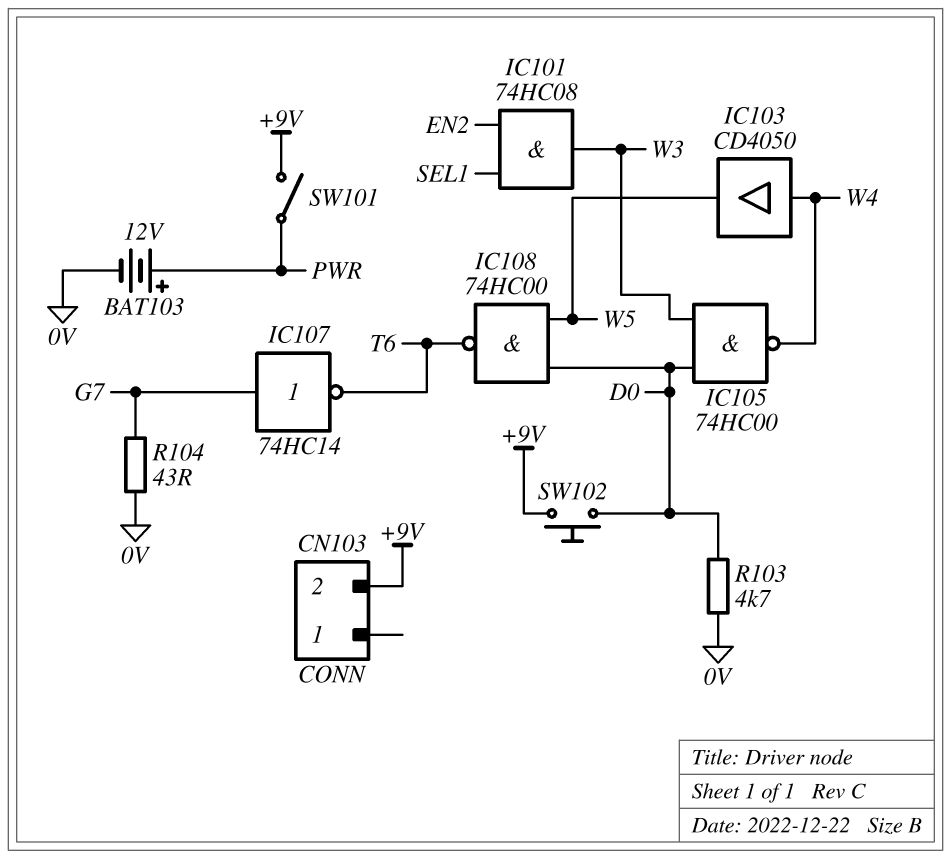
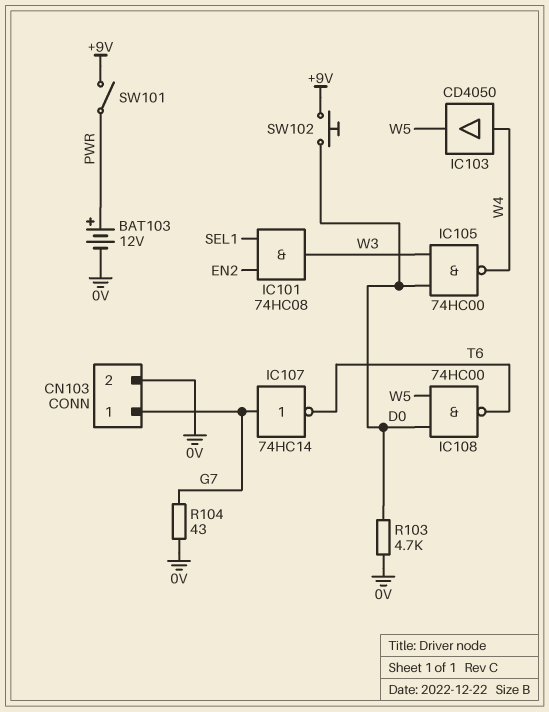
CN103 pin 1: none -> G7
CN103 pin 2: +9V -> 0V

